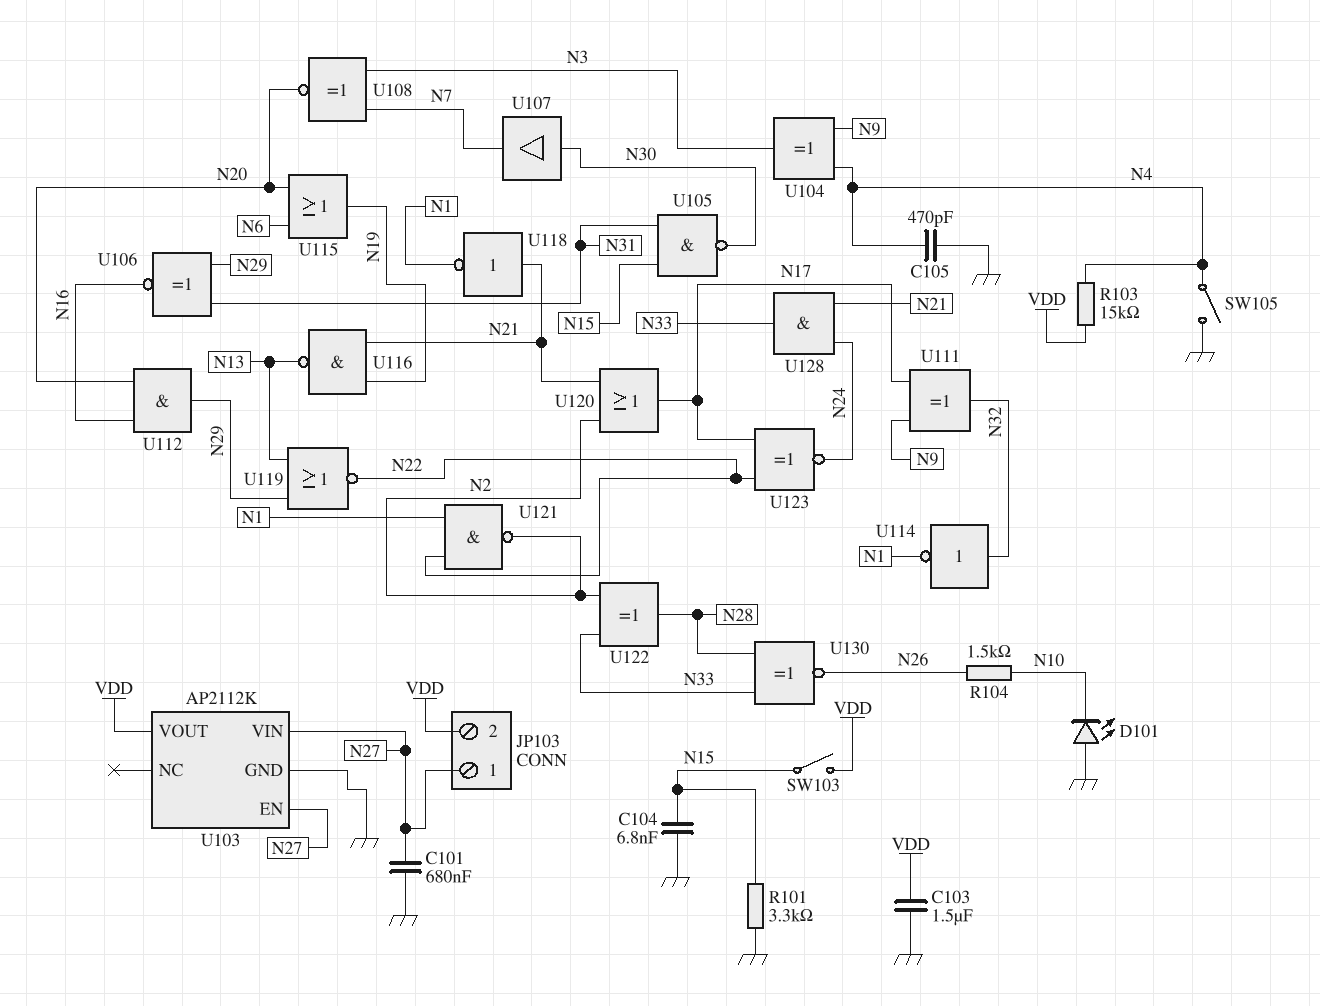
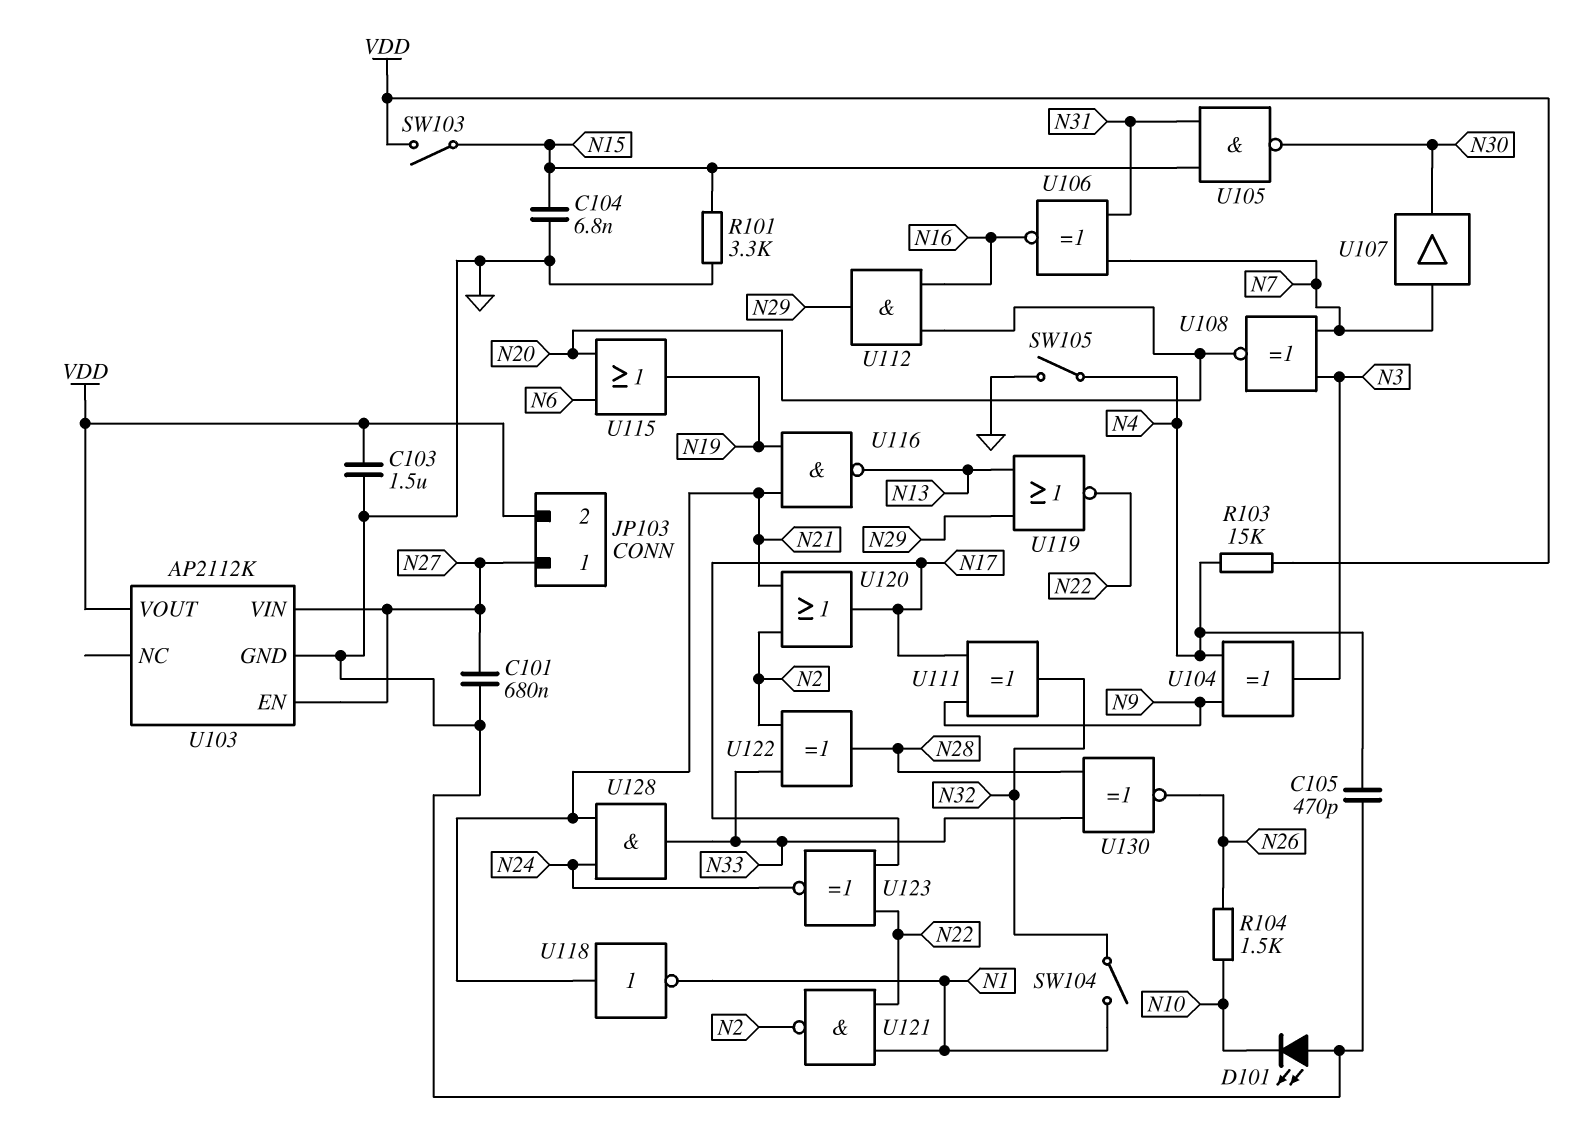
SW104: none -> switch (N1, N32)
U106: XNOR (in N29, in N31, out N16) -> XNOR (in N7, in N31, out N16)
U107: buffer (in N30, out N7) -> buffer (in N7, out N30)
U114: NOT (in N32, out N1) -> none

